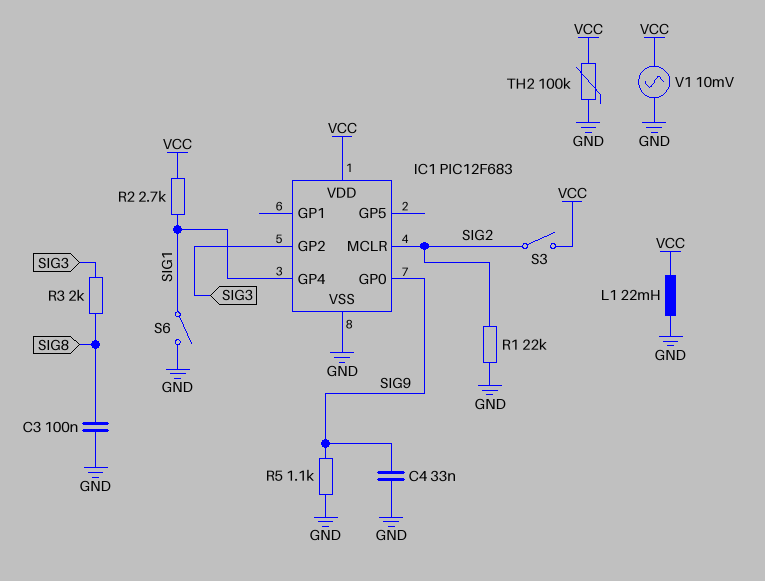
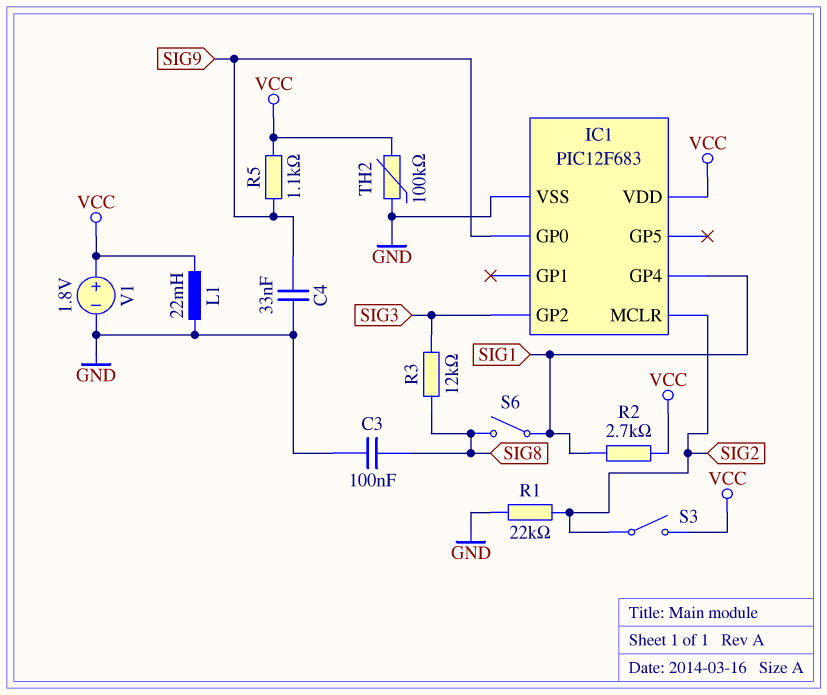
R3: 2k (SIG3, SIG8) -> 12k (SIG3, SIG8)
R5: 1.1k (GND, SIG9) -> 1.1k (SIG9, VCC)
S6: switch (GND, SIG1) -> switch (SIG1, SIG8)
V1: AC 10mV (GND, VCC) -> 1.8V (plus VCC, minus GND)

